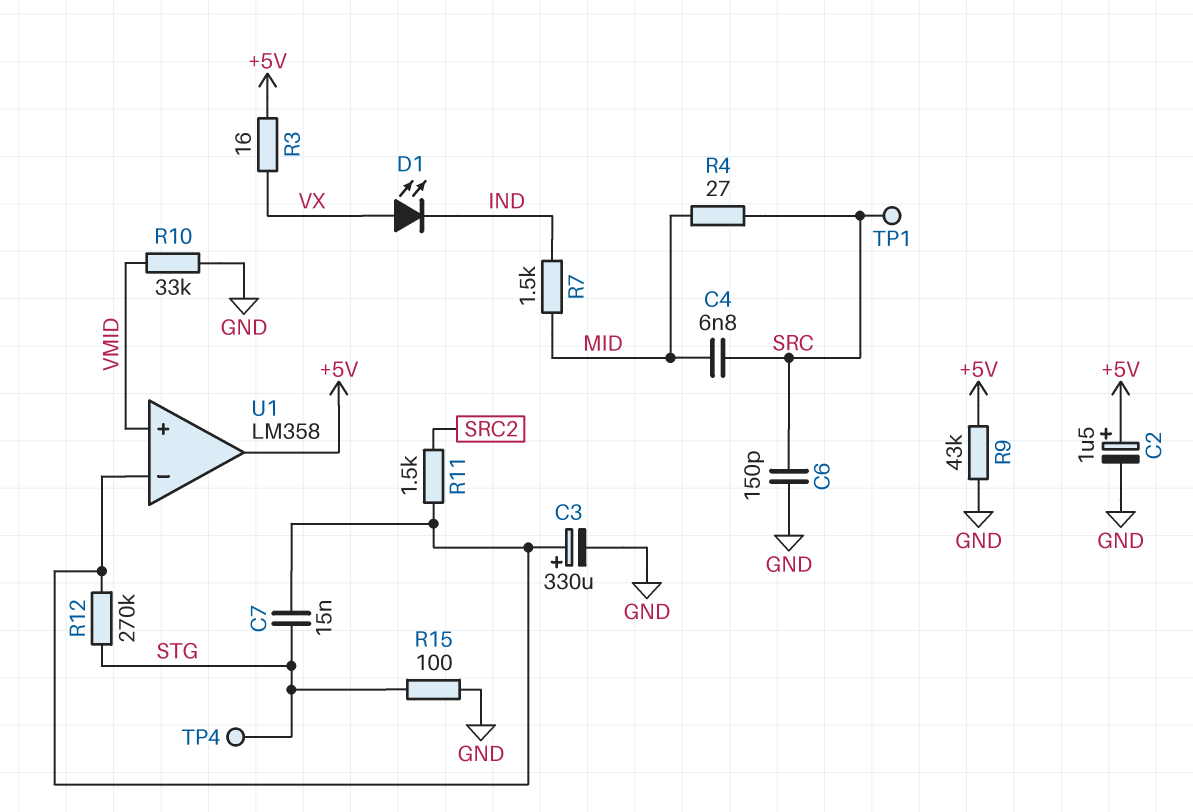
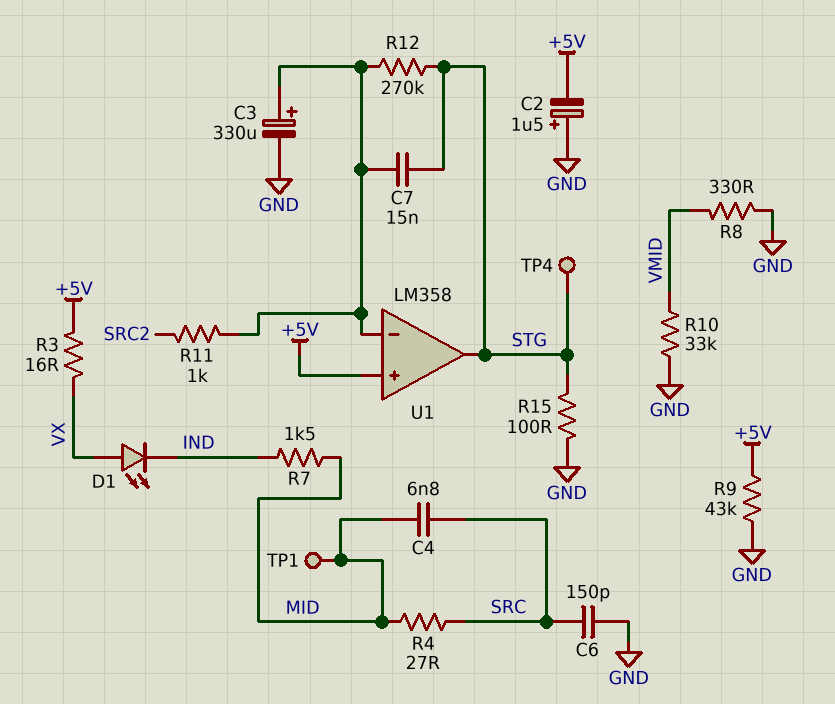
C2: 1.5uF (plus +5V, minus GND) -> 1.5uF (plus GND, minus +5V)
R8: none -> 330 (GND, VMID)
R11: 1.5k (SRC2, U1/in-) -> 1k (SRC2, U1/in-)
TP1: test point (SRC) -> test point (MID)
U1 pin in+: VMID -> +5V
U1 pin out: +5V -> STG

